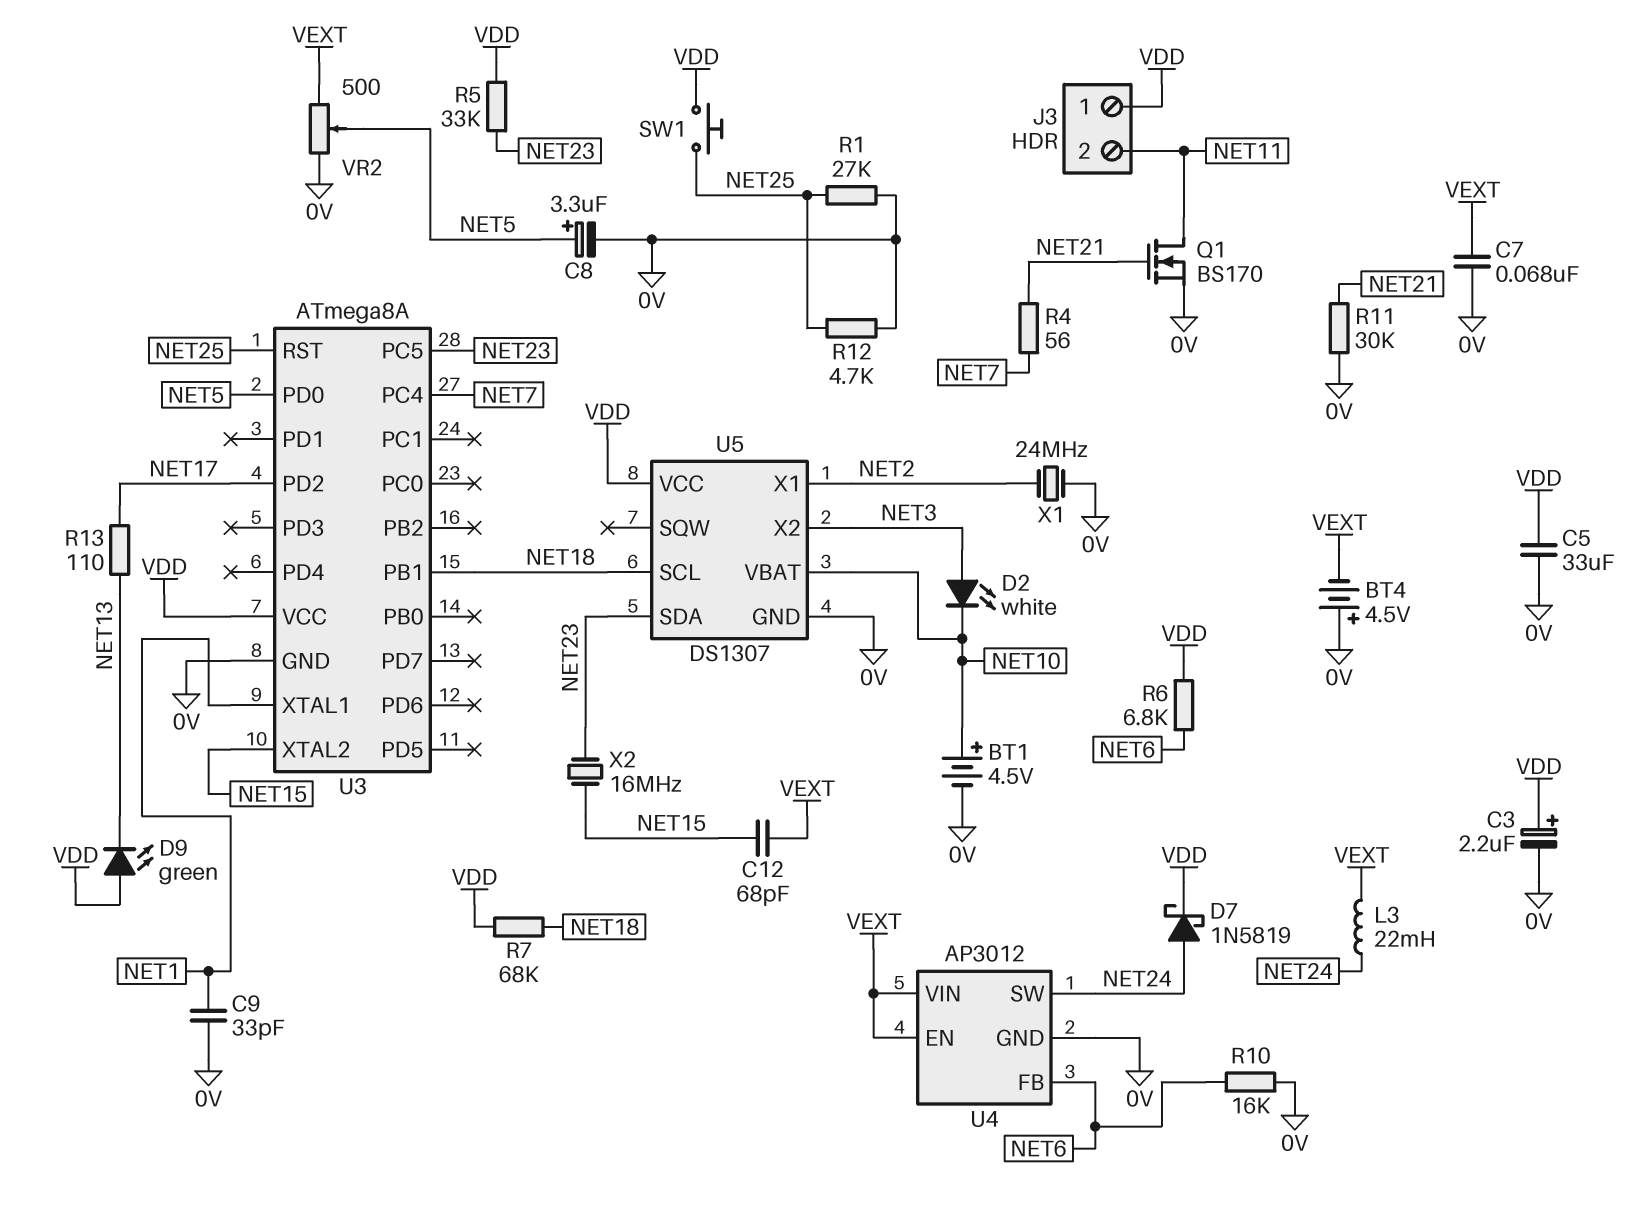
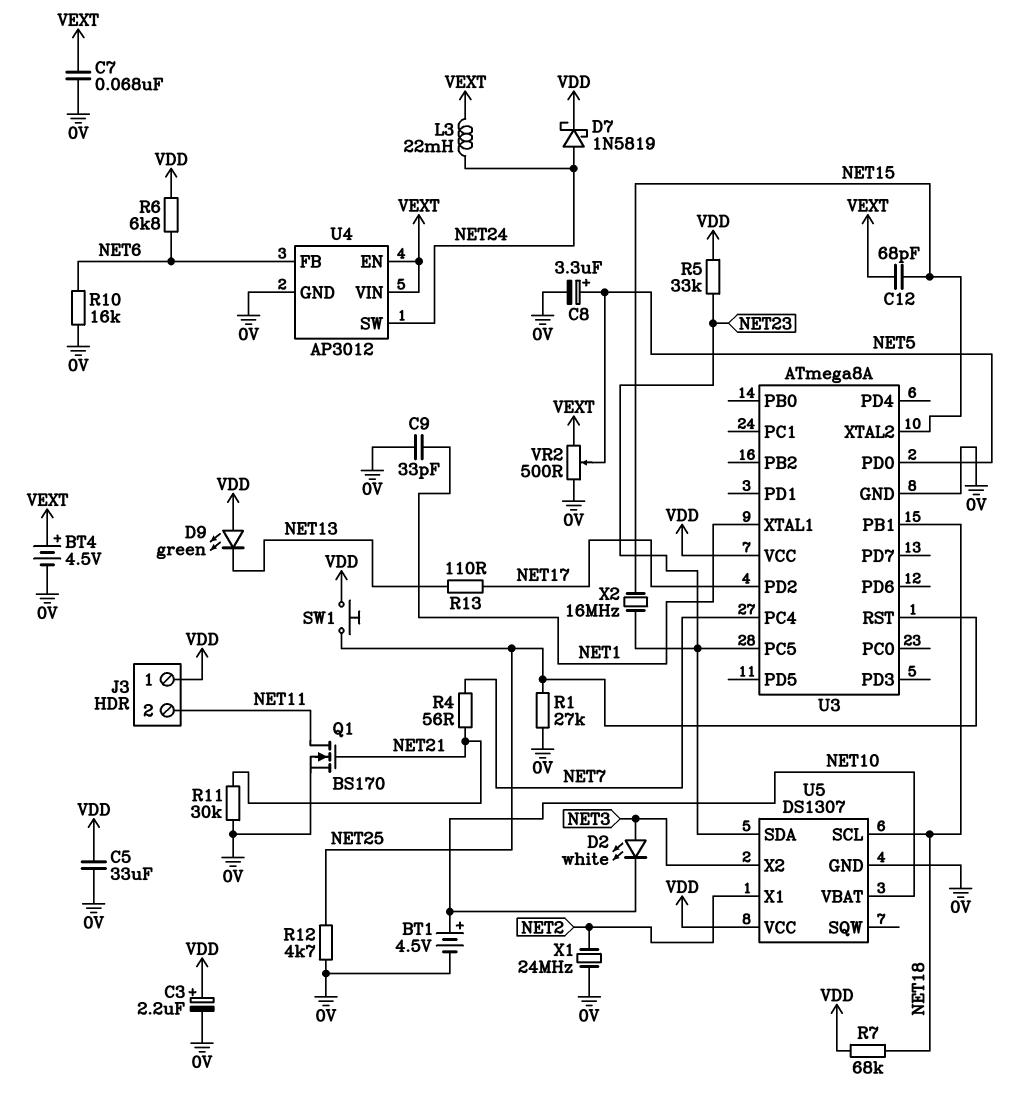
BT4: 4.5V (plus 0V, minus VEXT) -> 4.5V (plus VEXT, minus 0V)

